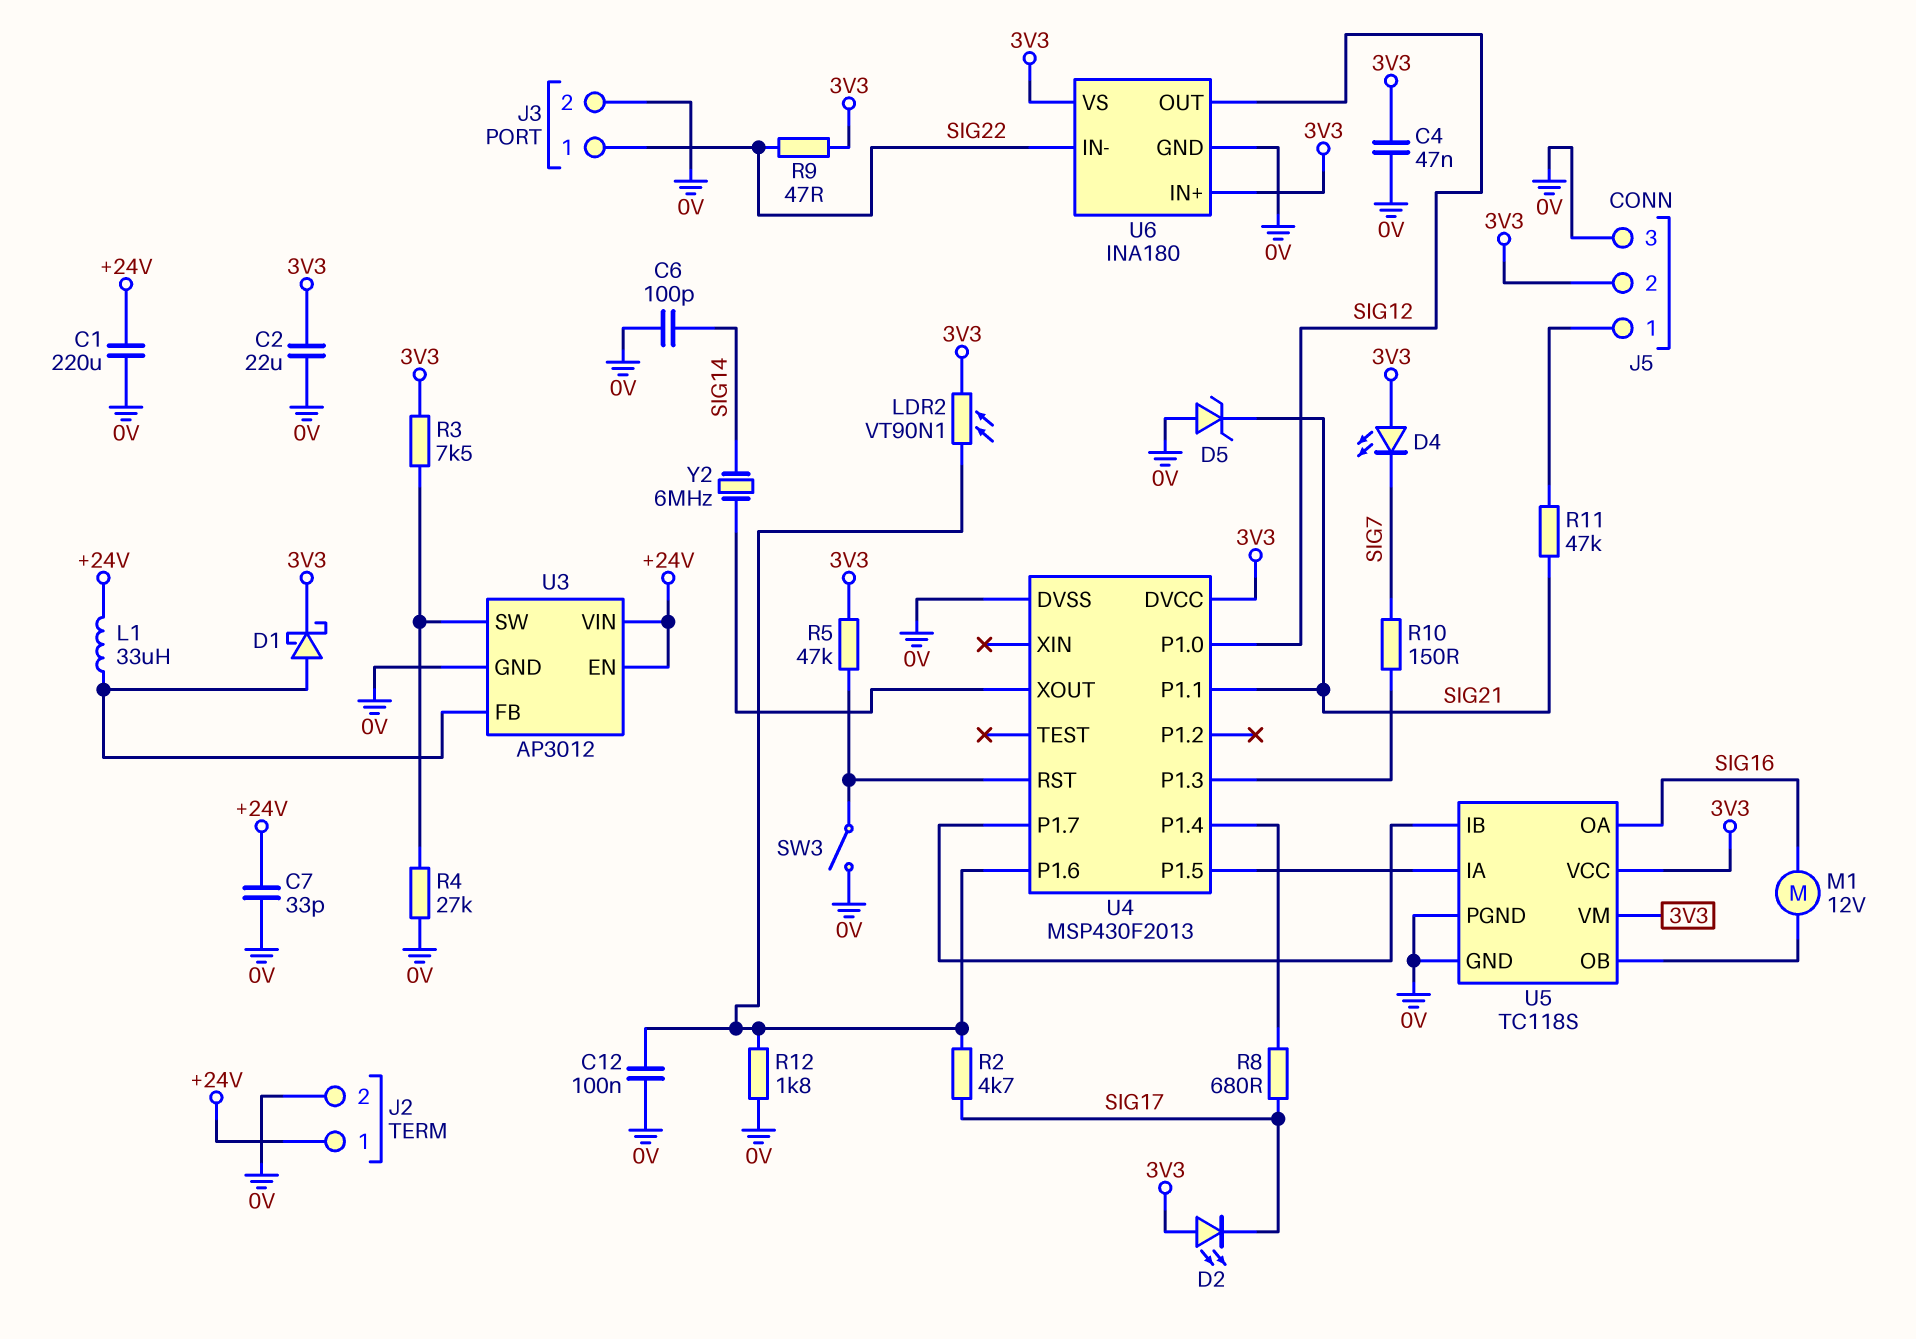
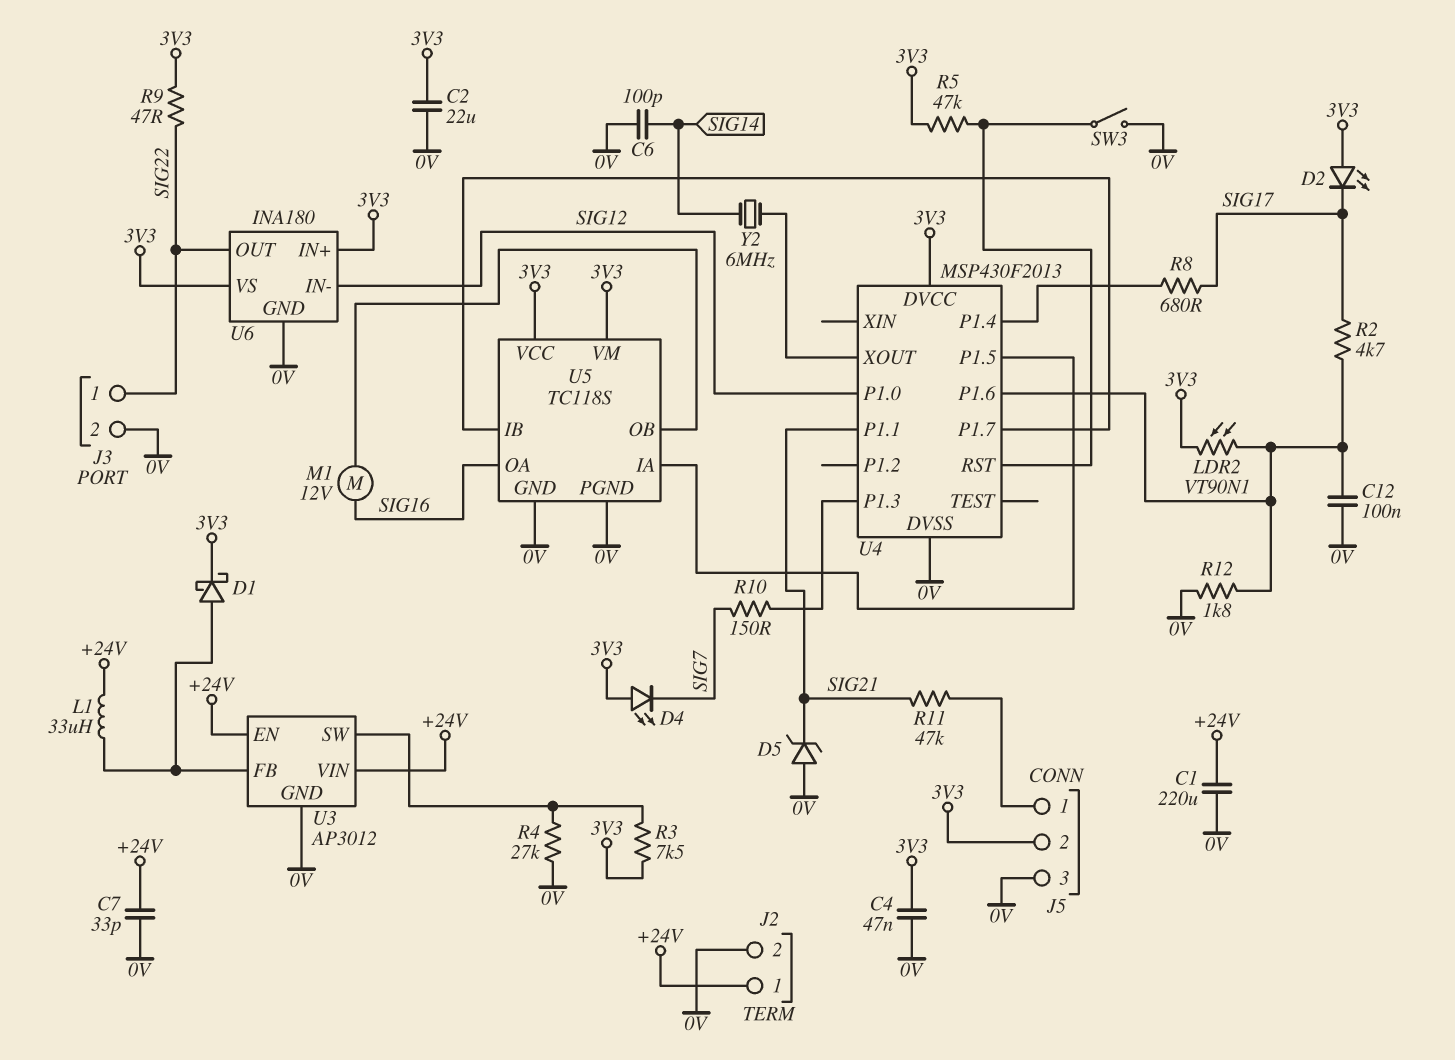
U6 pin IN-: SIG22 -> SIG12
U6 pin OUT: SIG12 -> SIG22

